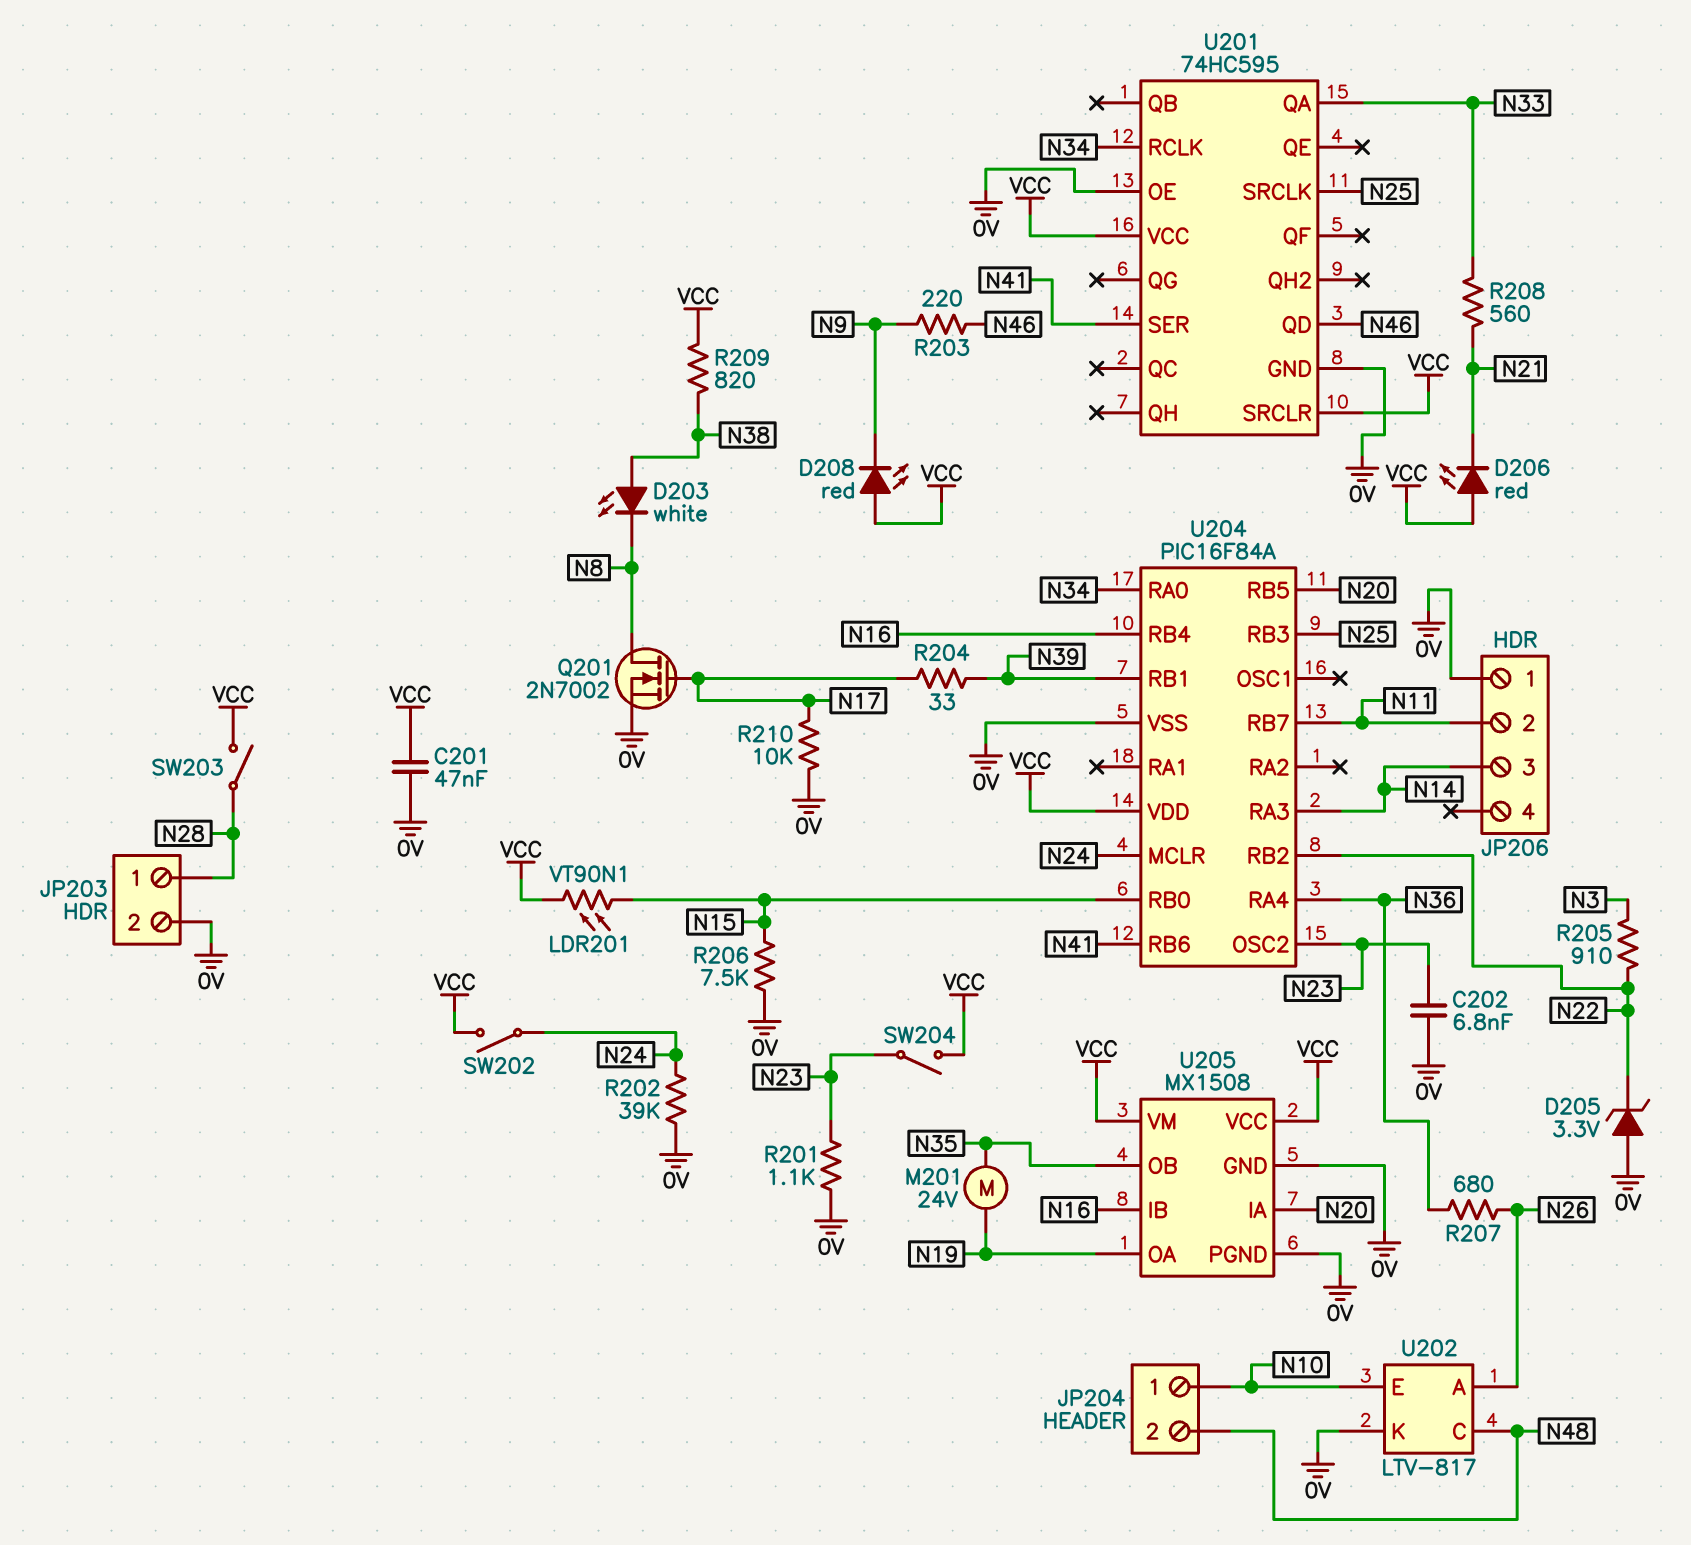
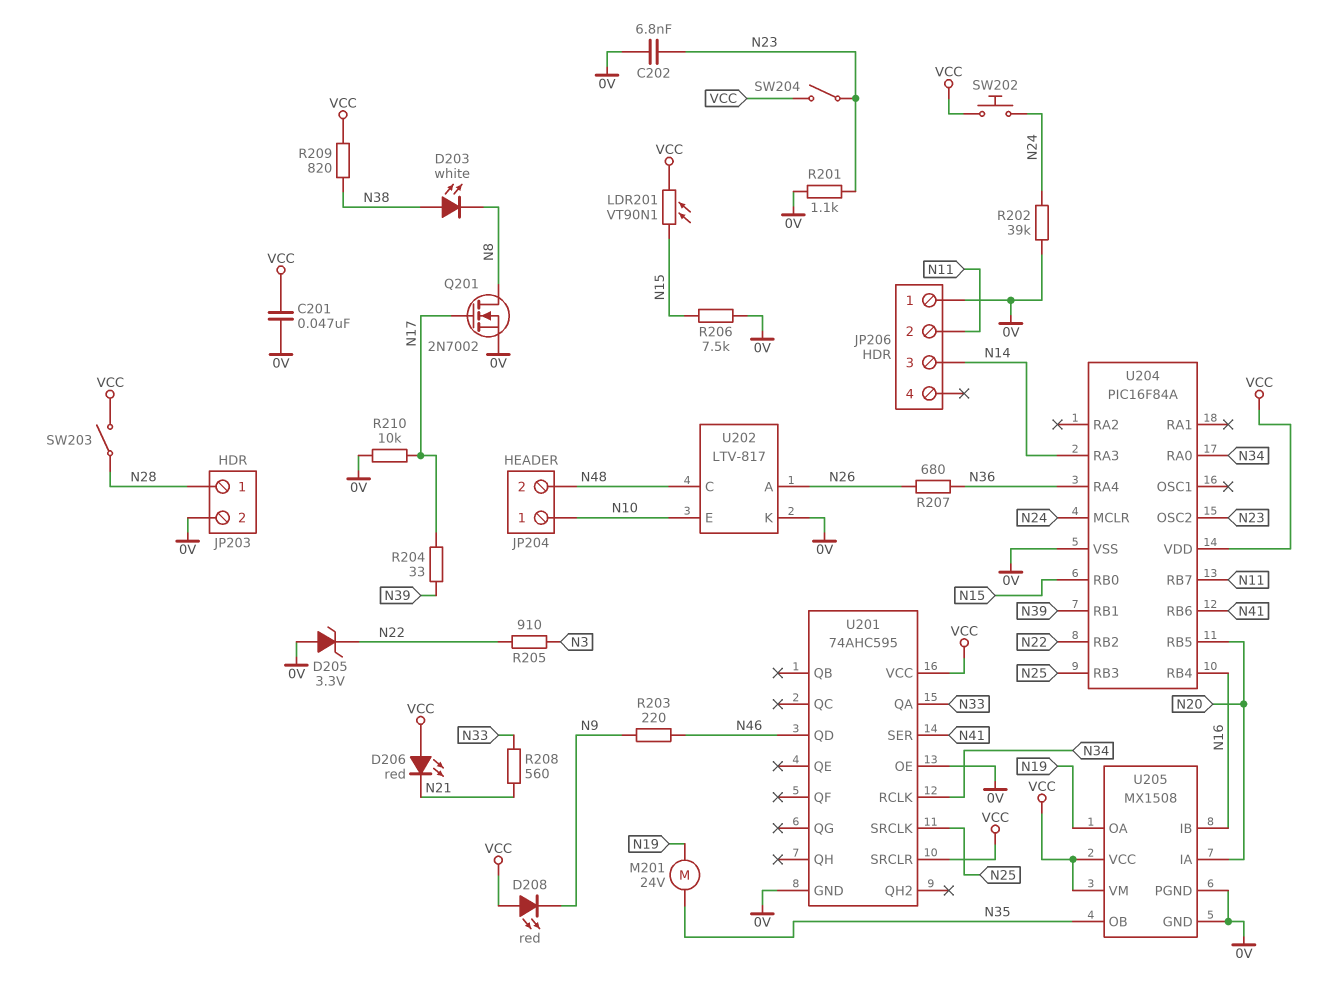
SW202: switch (N24, VCC) -> button (N24, VCC)
U201: 74HC595 -> 74AHC595

